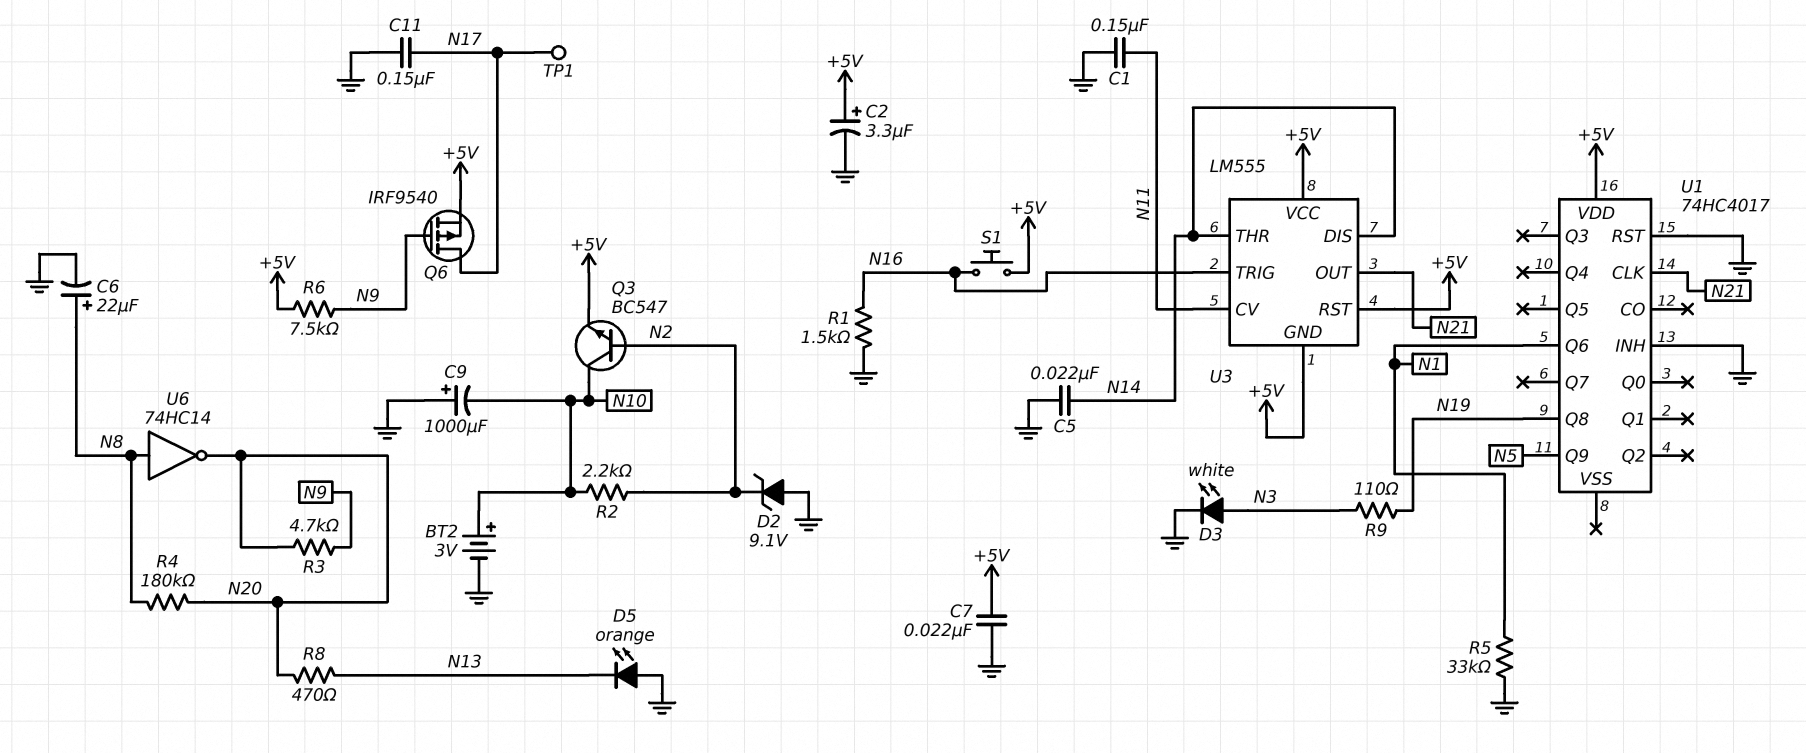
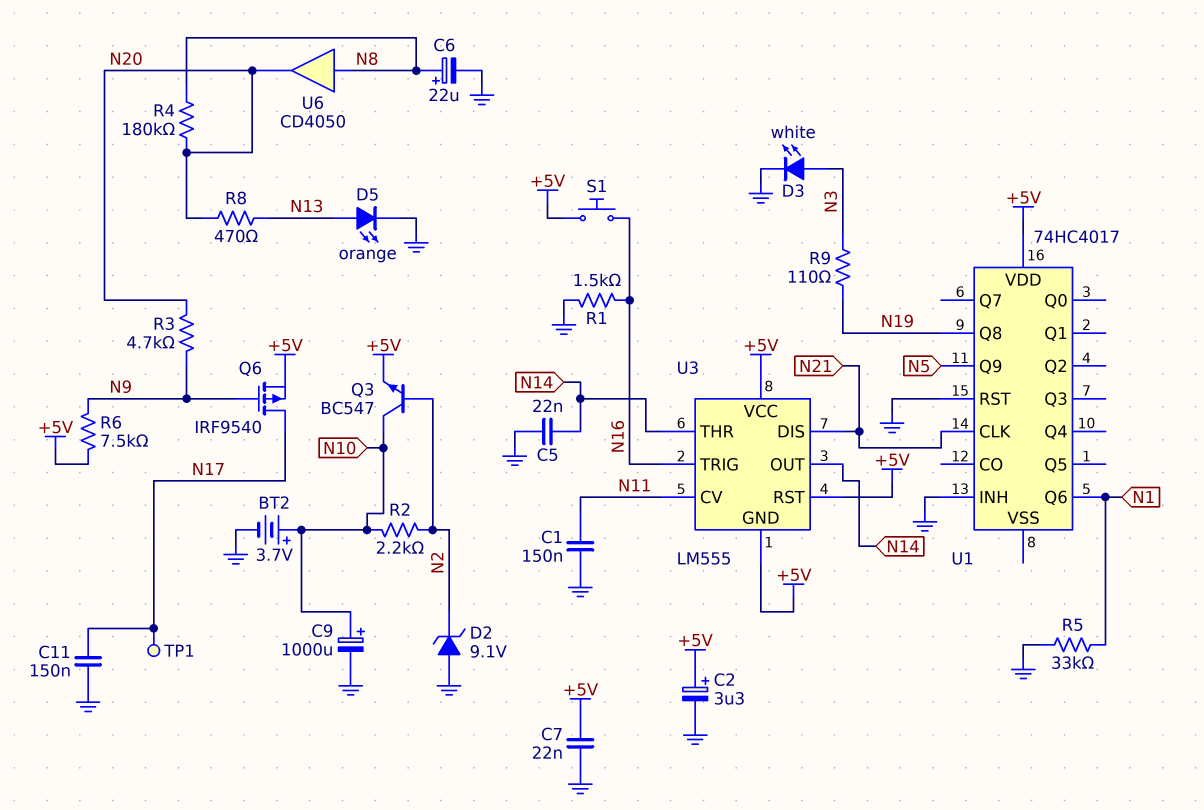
BT2: 3V (plus N10, minus GND) -> 3.7V (plus N10, minus GND)
C9: 1000uF (plus GND, minus N10) -> 1000uF (plus N10, minus GND)
D5: LED orange (A GND, K N13) -> LED orange (A N13, K GND)
U3 pin DIS: N14 -> N21
U3 pin OUT: N21 -> N14
U6: NOT 74HC14 (in N8, out N20) -> buffer CD4050 (in N8, out N20)

